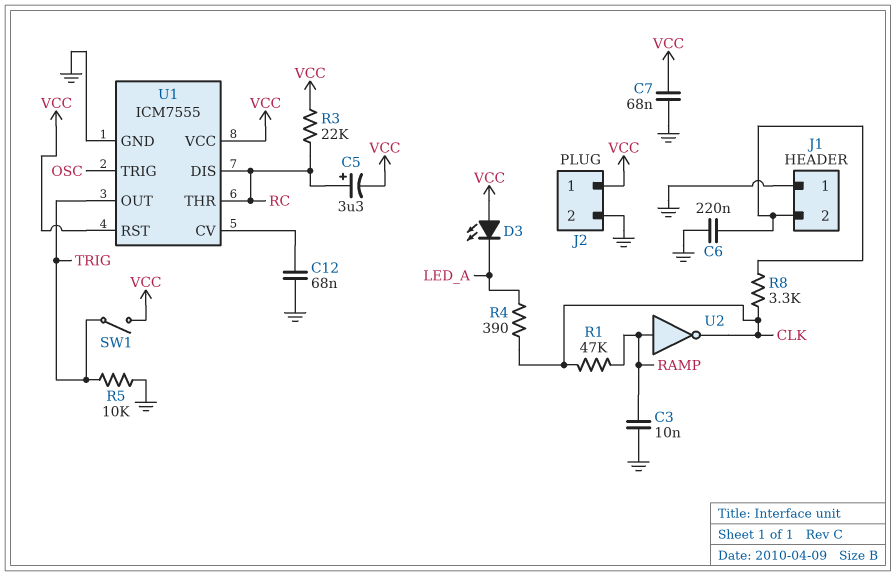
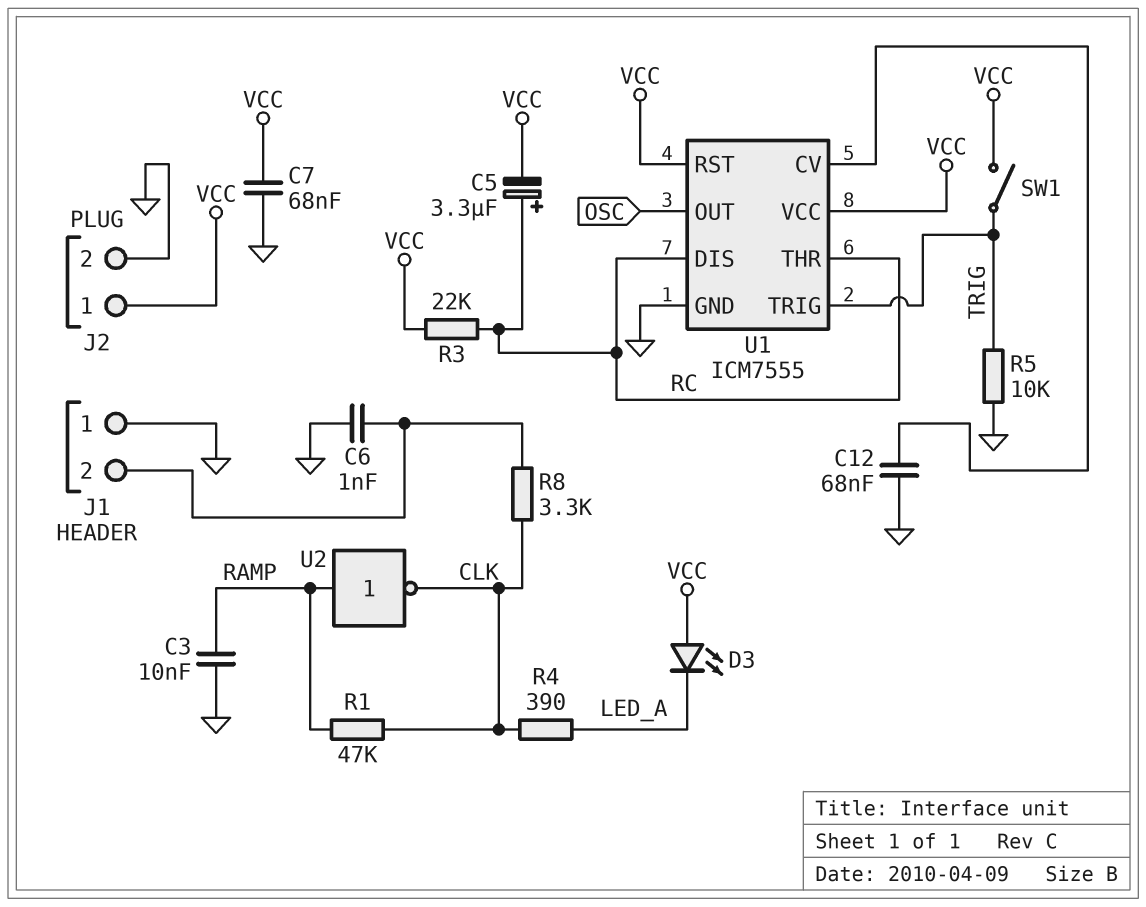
C6: 220nF (GND, J1/2) -> 1nF (GND, J1/2)
U1 pin OUT: TRIG -> OSC
U1 pin TRIG: OSC -> TRIG

